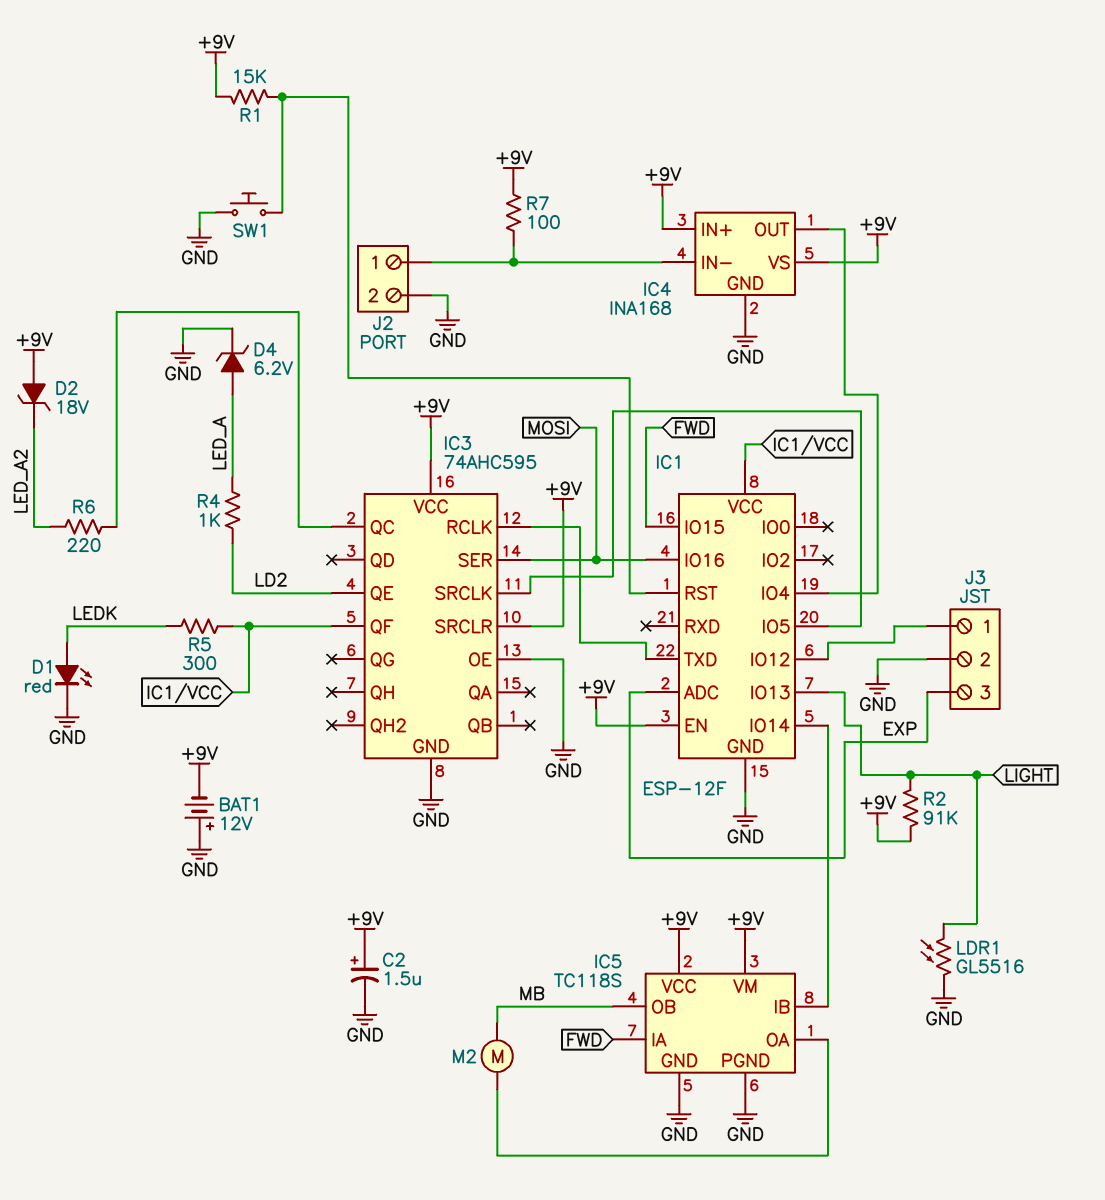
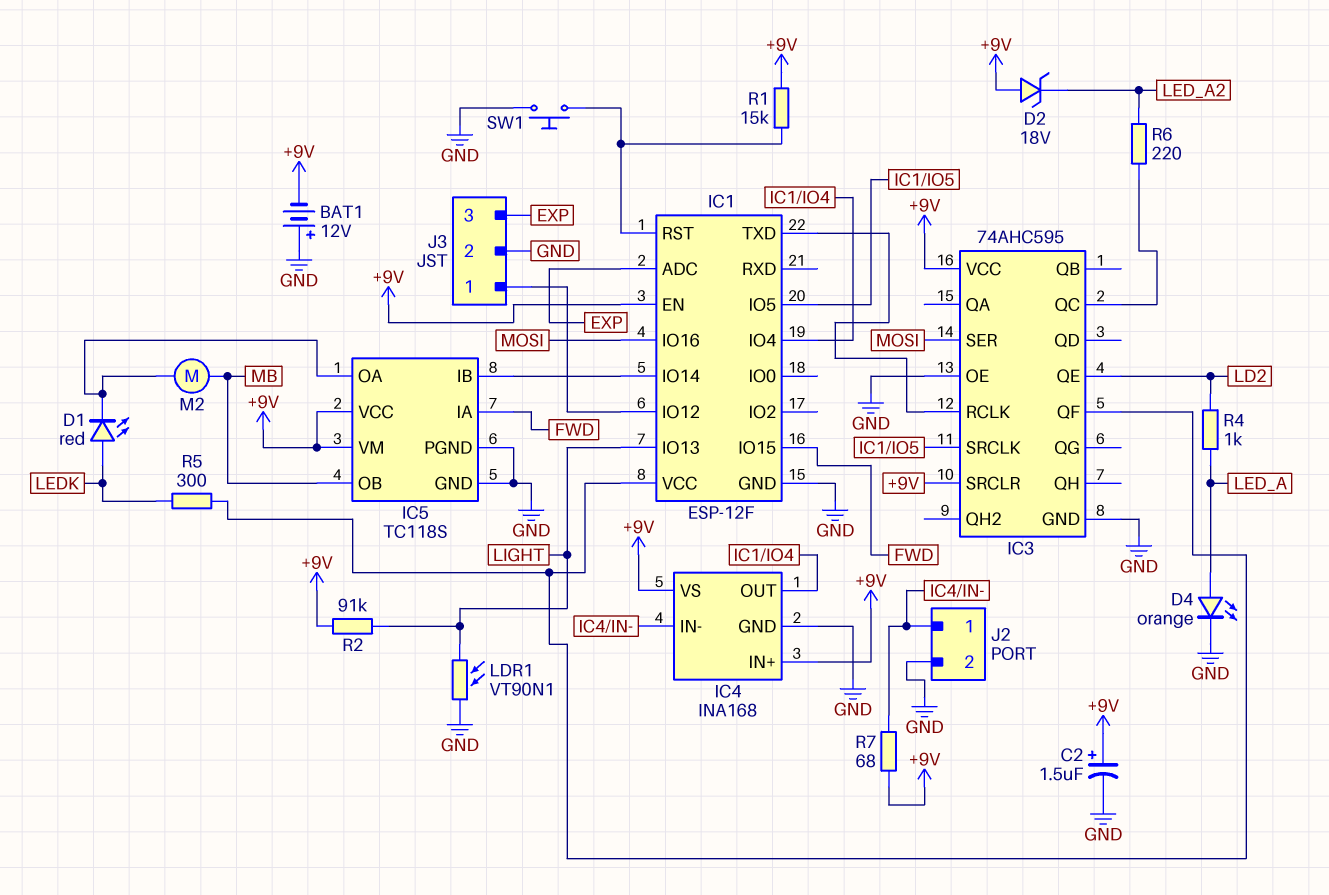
D1: LED red (A LEDK, K GND) -> LED red (A LEDK, K IC5/OA)
D4: zener 6.2V (A LED_A, K GND) -> LED orange (A LED_A, K GND)
LDR1: GL5516 (GND, LIGHT) -> VT90N1 (GND, LIGHT)
R7: 100 (+9V, IC4/IN-) -> 68 (+9V, IC4/IN-)

